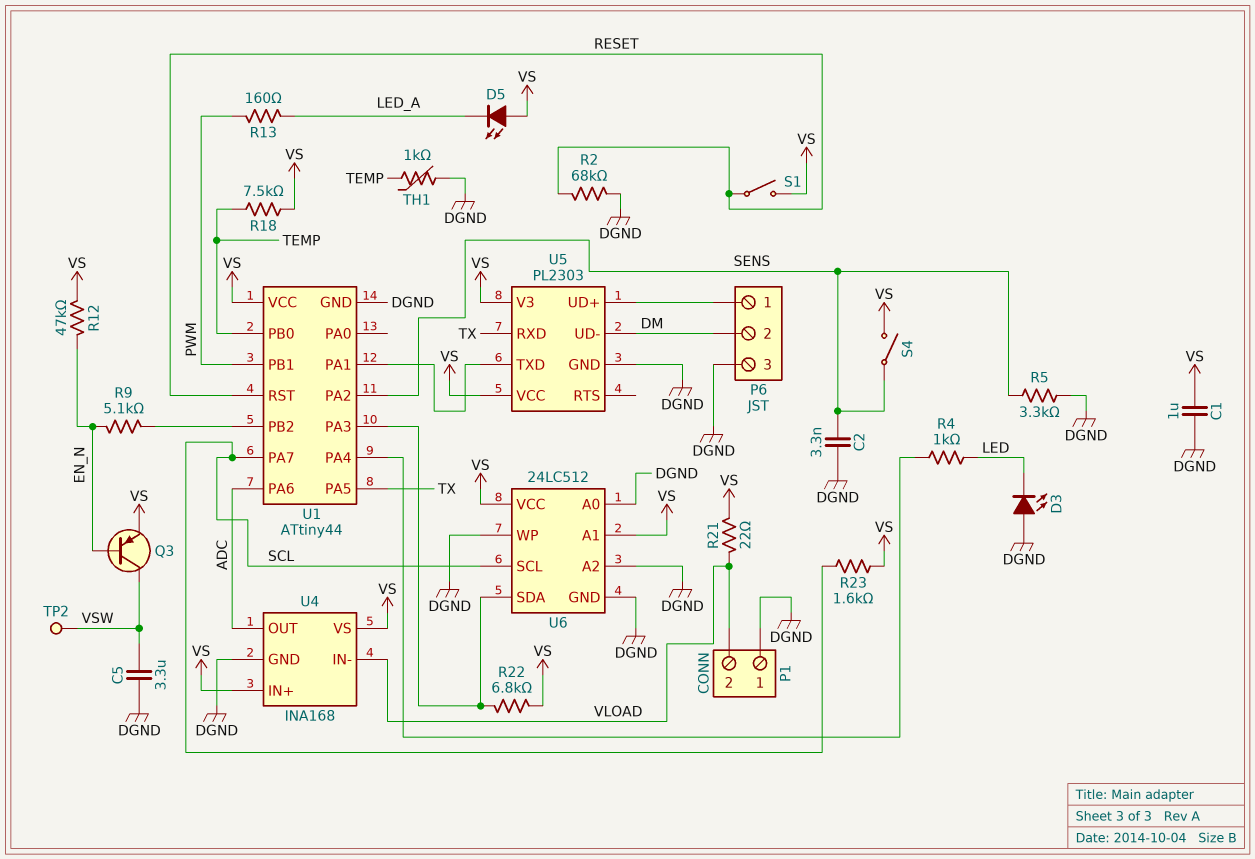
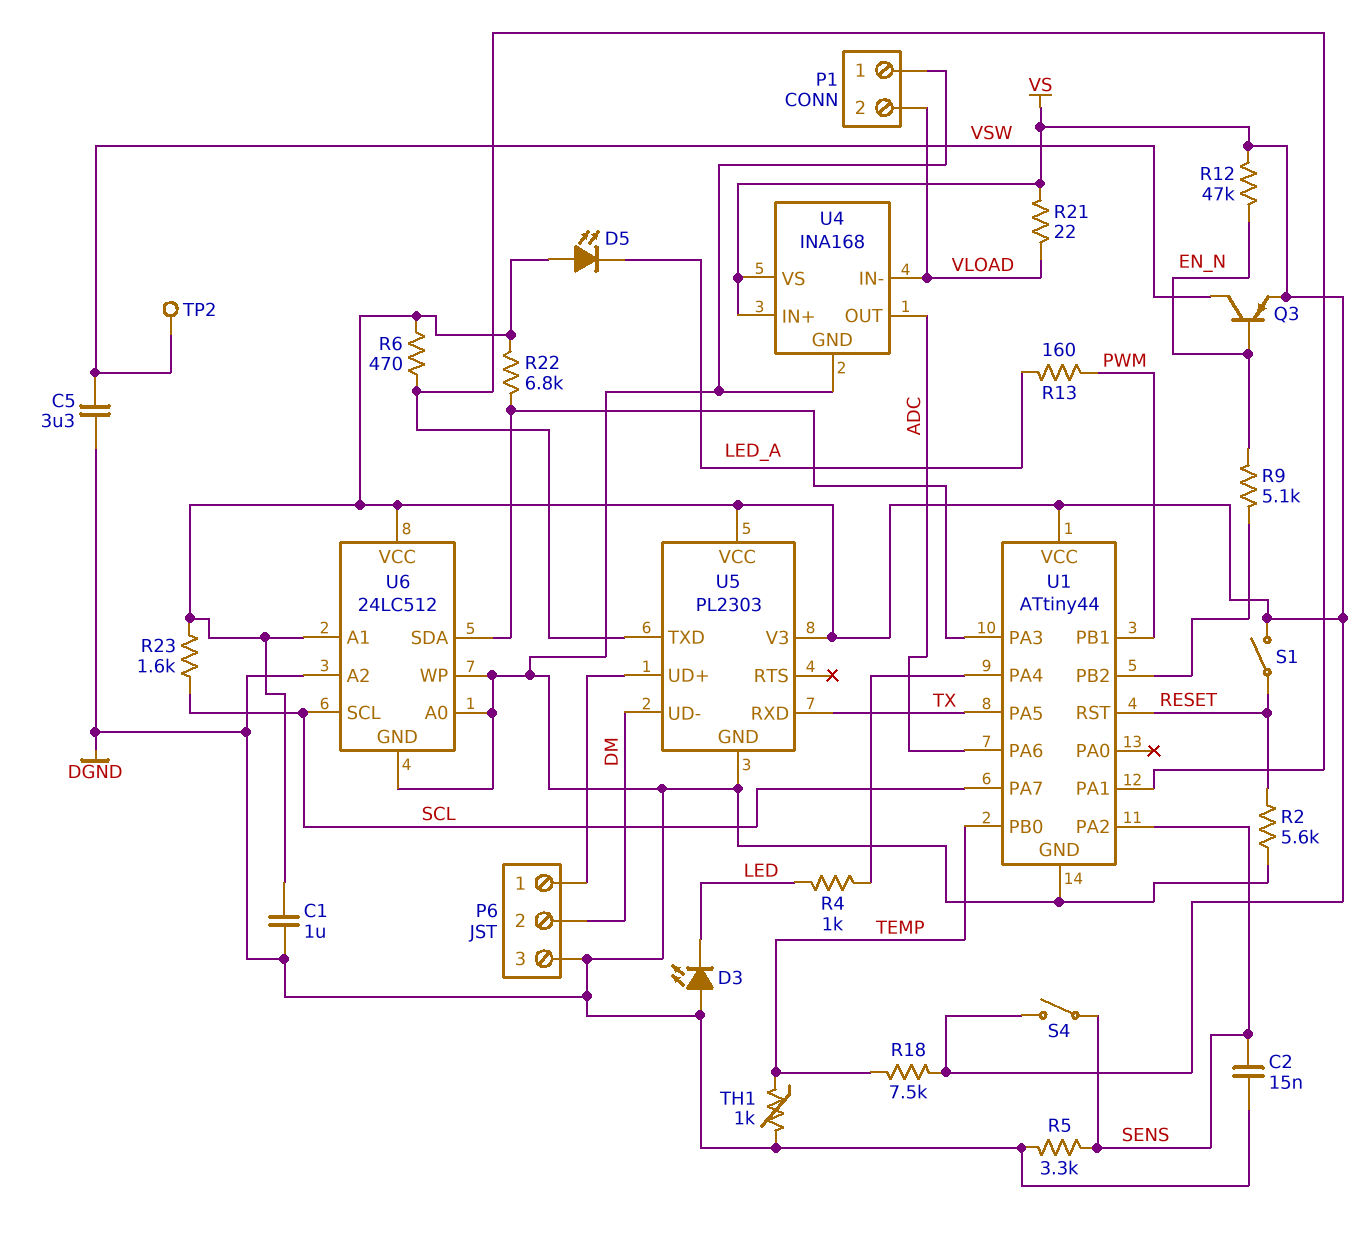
C2: 3.3nF (DGND, SENS) -> 15nF (DGND, SENS)
R2: 68k (DGND, RESET) -> 5.6k (DGND, RESET)
R6: none -> 470 (U1/PA1, VS)

